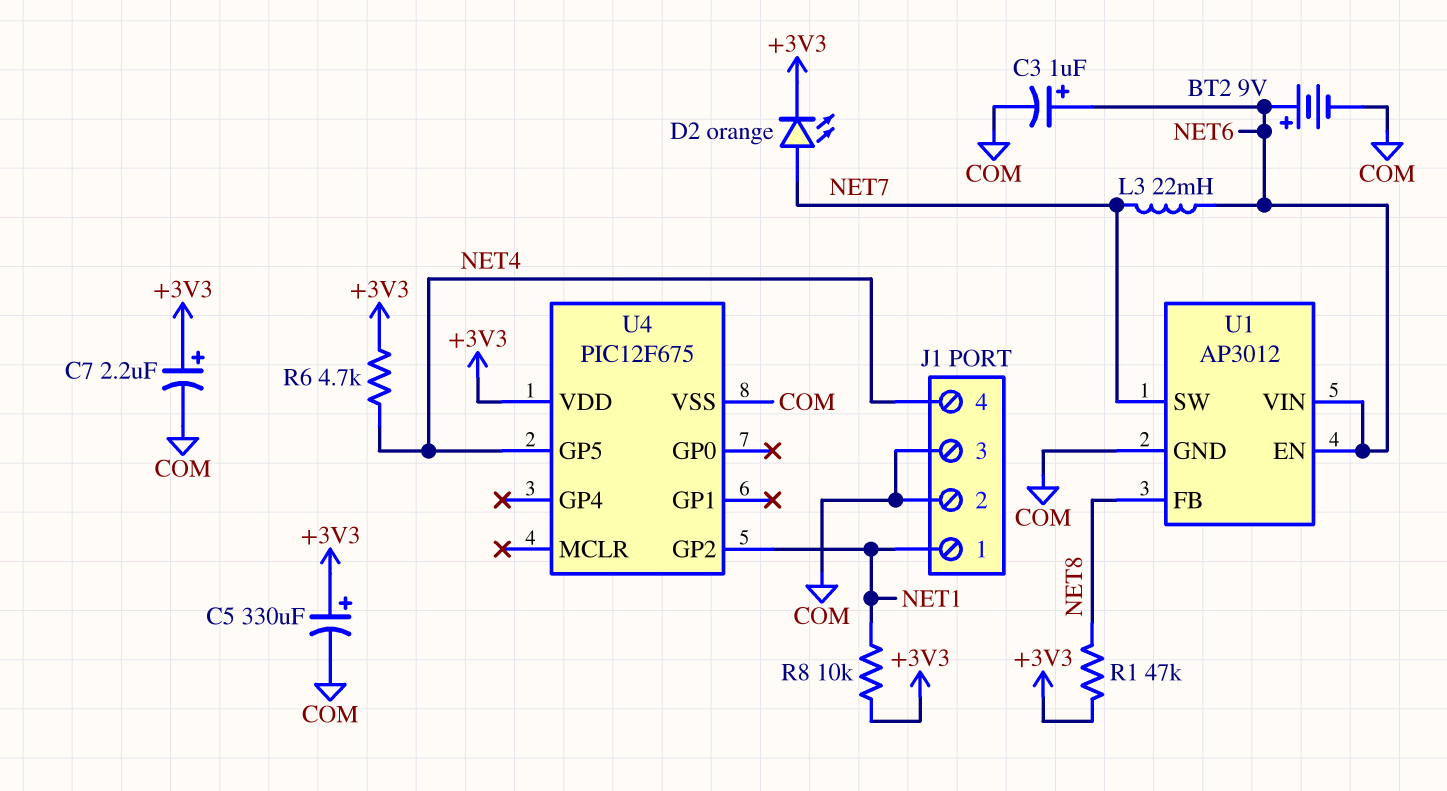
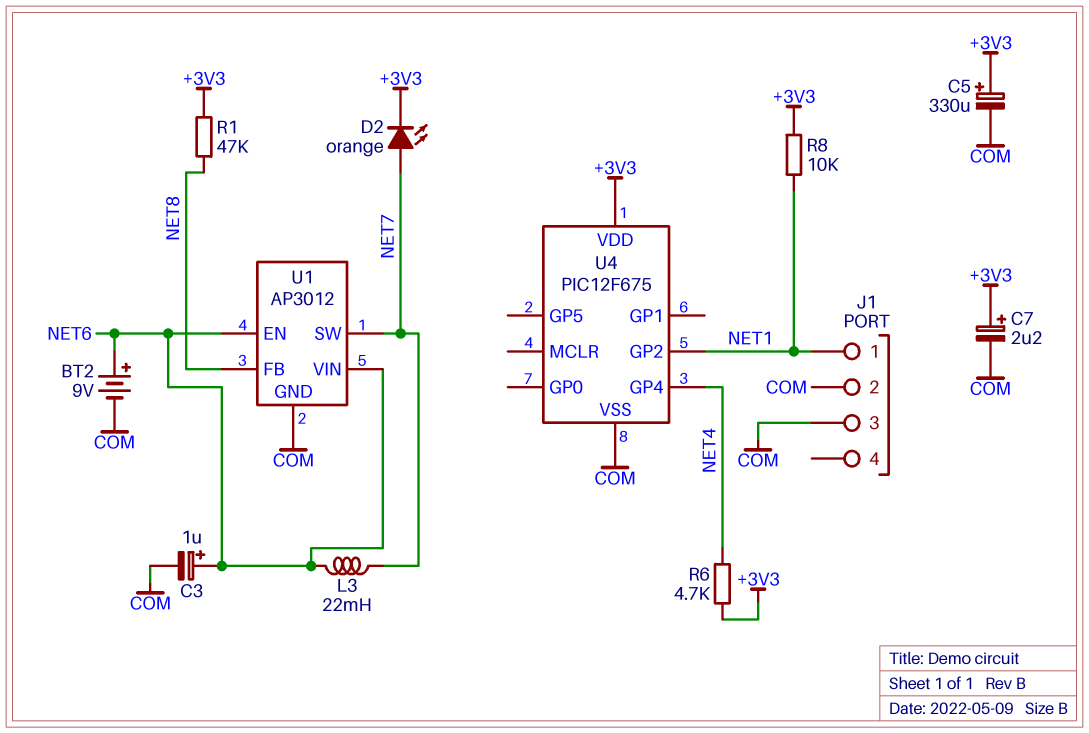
J1 pin 4: NET4 -> none
U4 pin GP4: none -> NET4
U4 pin GP5: NET4 -> none

